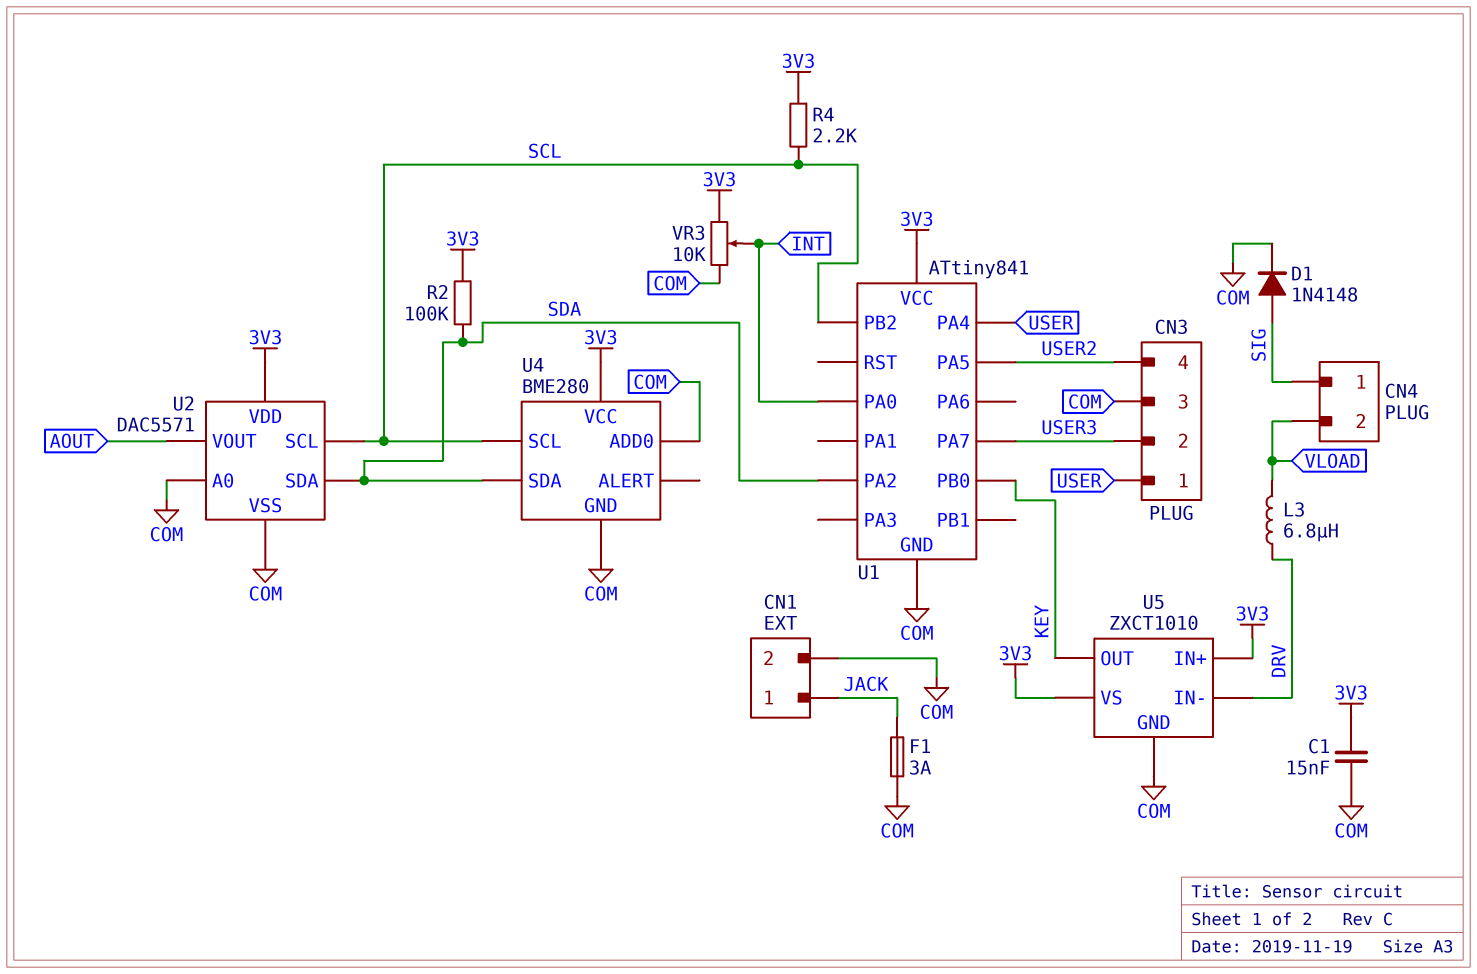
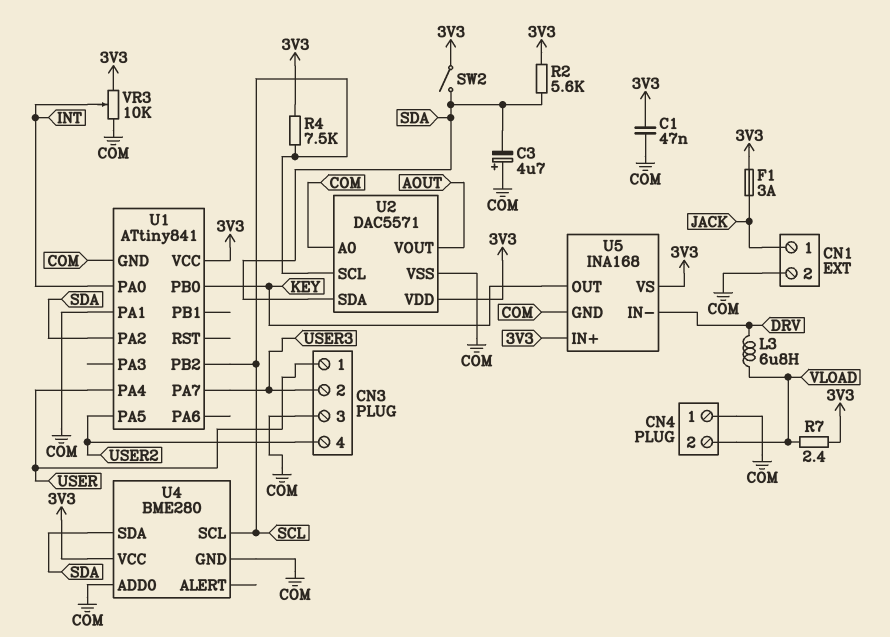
C1: 15nF (3V3, COM) -> 47nF (3V3, COM)
C3: none -> 4.7uF (plus COM, minus SDA)
CN4 pin 1: SIG -> COM
D1: diode 1N4148 (A SIG, K COM) -> none
F1: 3A (COM, JACK) -> 3A (3V3, JACK)
R2: 100k (3V3, SDA) -> 5.6k (3V3, SDA)
R4: 2.2k (3V3, SCL) -> 7.5k (3V3, SCL)
R7: none -> 2.4 (3V3, VLOAD)
SW2: none -> switch (3V3, SDA)
U1 pin PA1: none -> COM
U5: ZXCT1010 -> INA168

